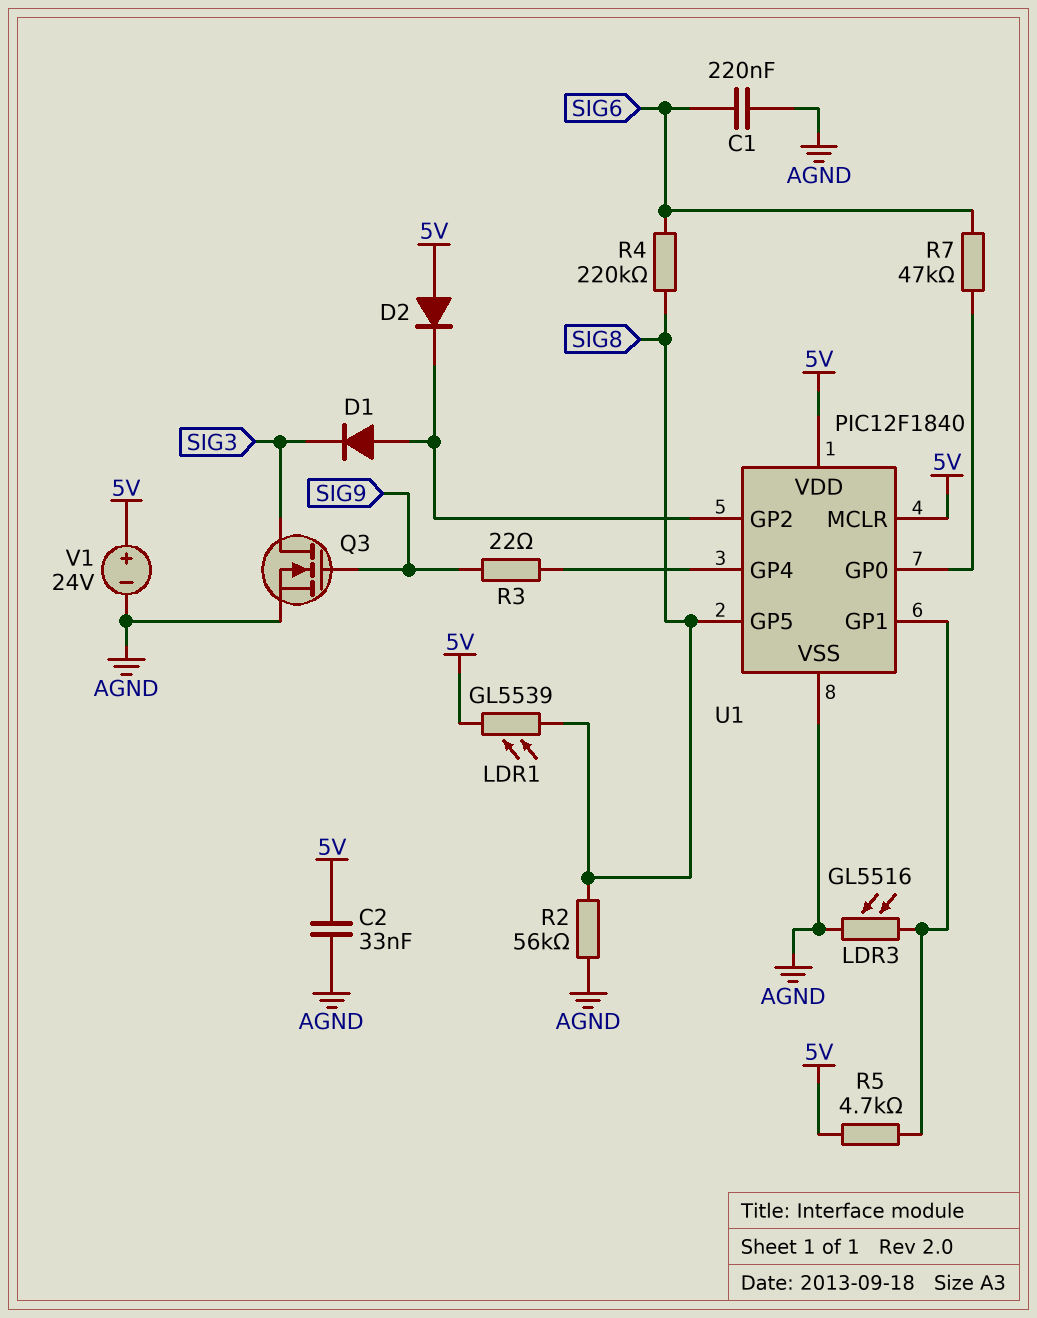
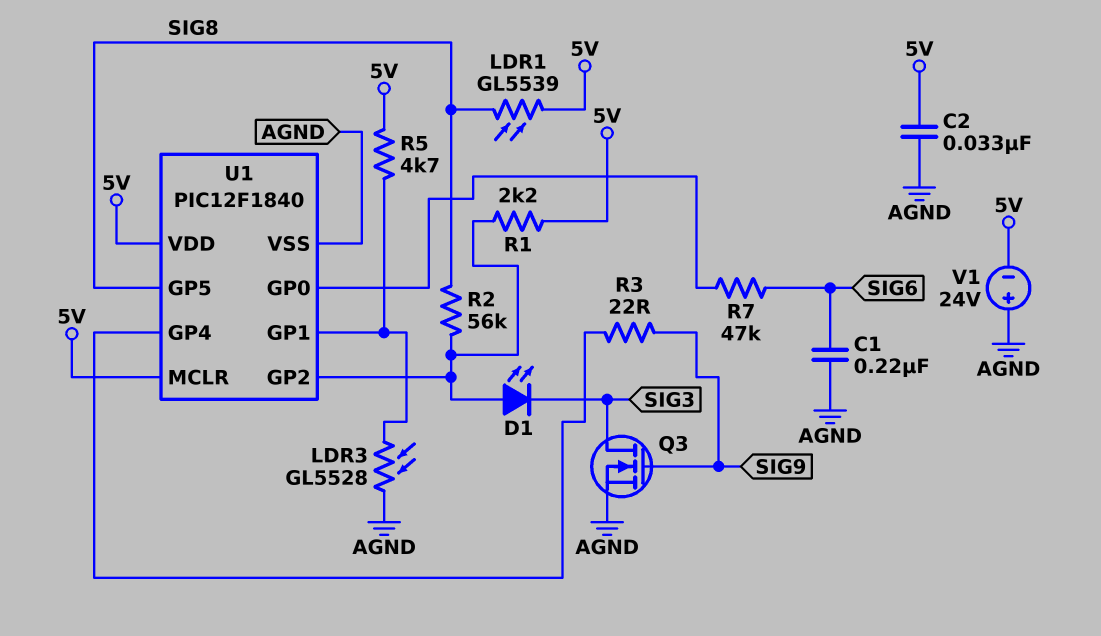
D1: diode (A U1/GP2, K SIG3) -> LED (A U1/GP2, K SIG3)
D2: diode (A 5V, K U1/GP2) -> none
LDR3: GL5516 (AGND, U1/GP1) -> GL5528 (AGND, U1/GP1)
R1: none -> 2.2k (5V, U1/GP2)
R2: 56k (AGND, SIG8) -> 56k (SIG8, U1/GP2)
R4: 220k (SIG6, SIG8) -> none
V1: 24V (plus 5V, minus AGND) -> 24V (plus AGND, minus 5V)

